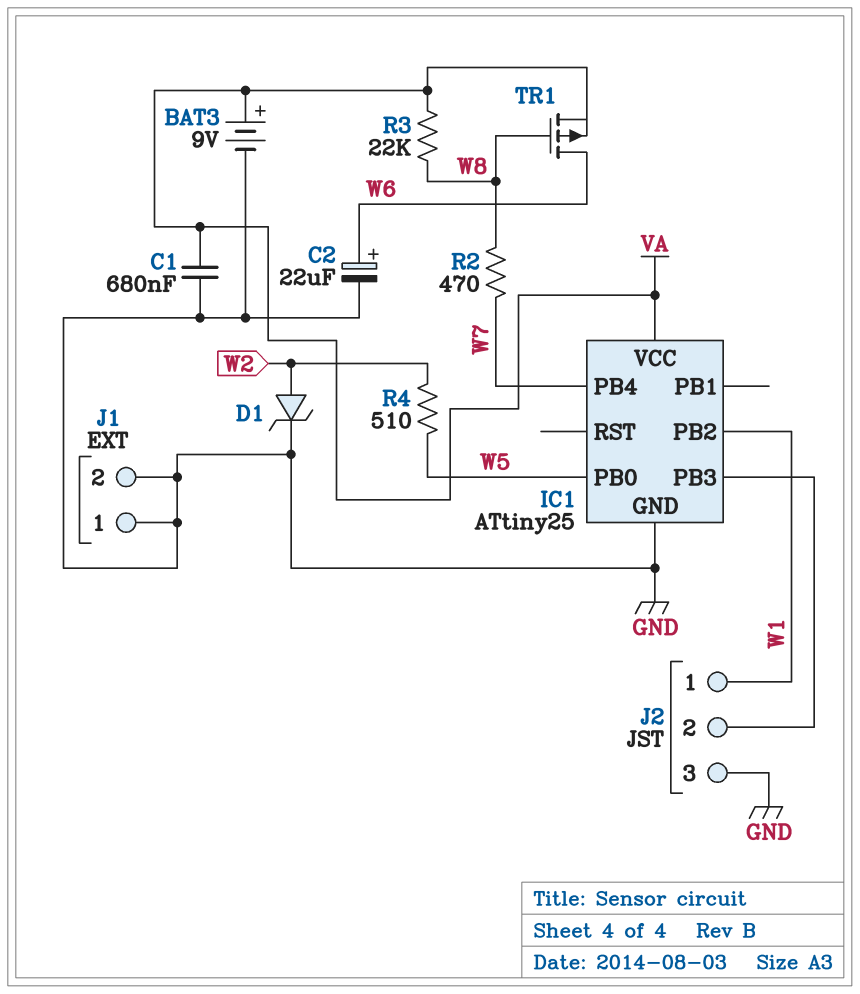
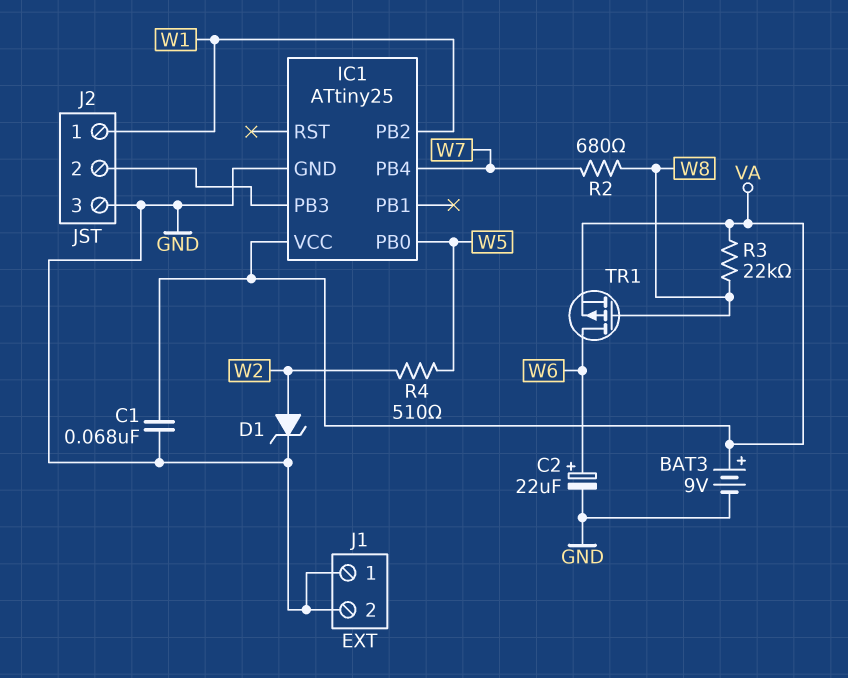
C1: 680nF (GND, VA) -> 68nF (GND, VA)
R2: 470 (W7, W8) -> 680 (W7, W8)

